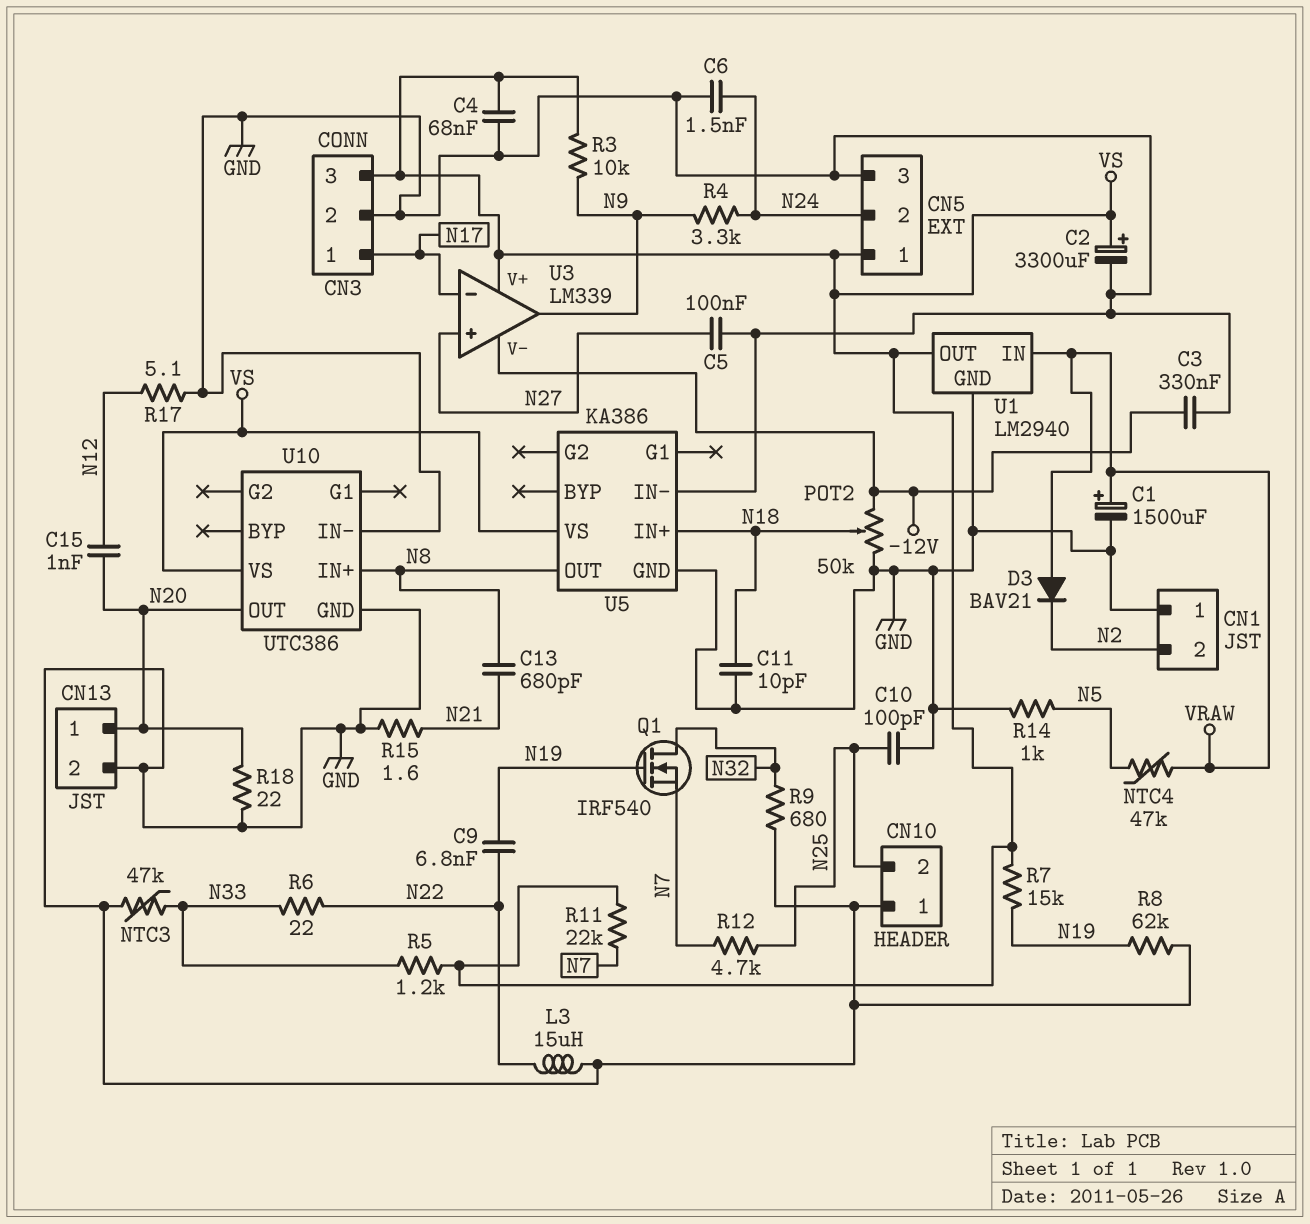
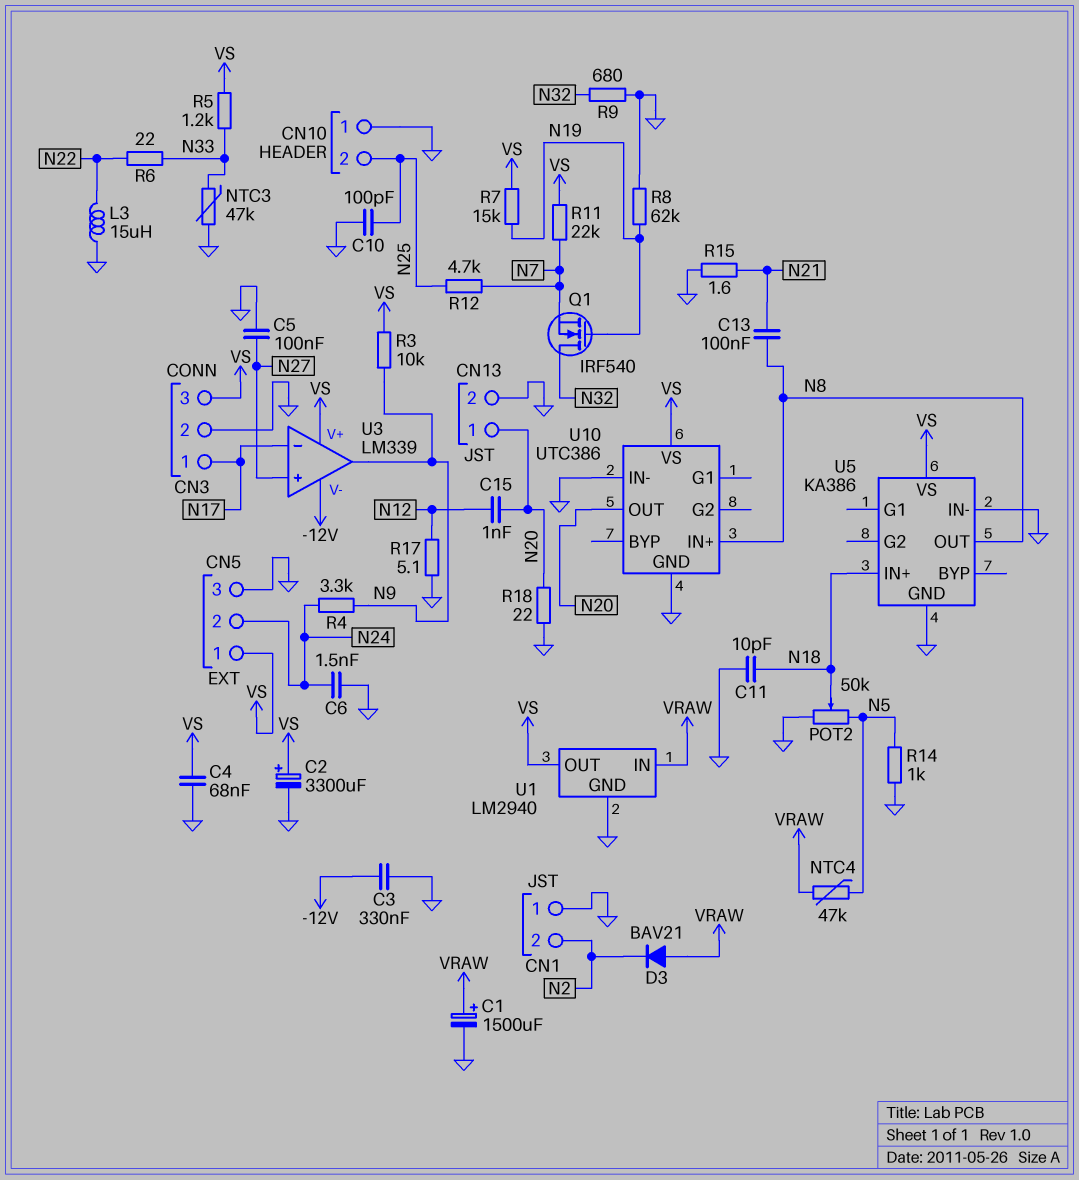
C9: 6.8nF (N19, N22) -> none
C13: 680pF (N8, N21) -> 100nF (N8, N21)
POT2: 50k (-12V, GND, wiper N18) -> 50k (GND, N5, wiper N18)

